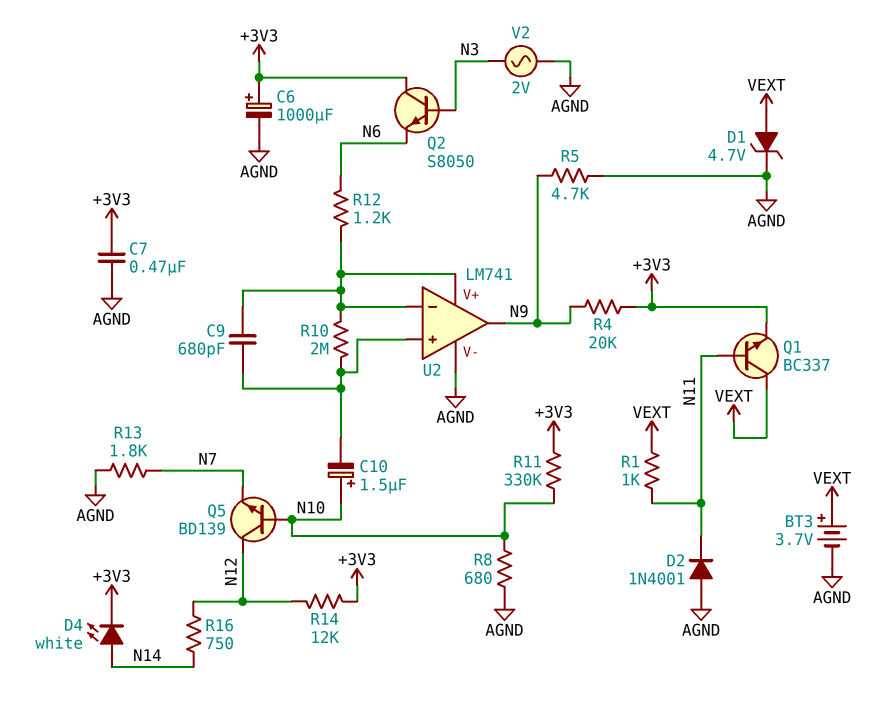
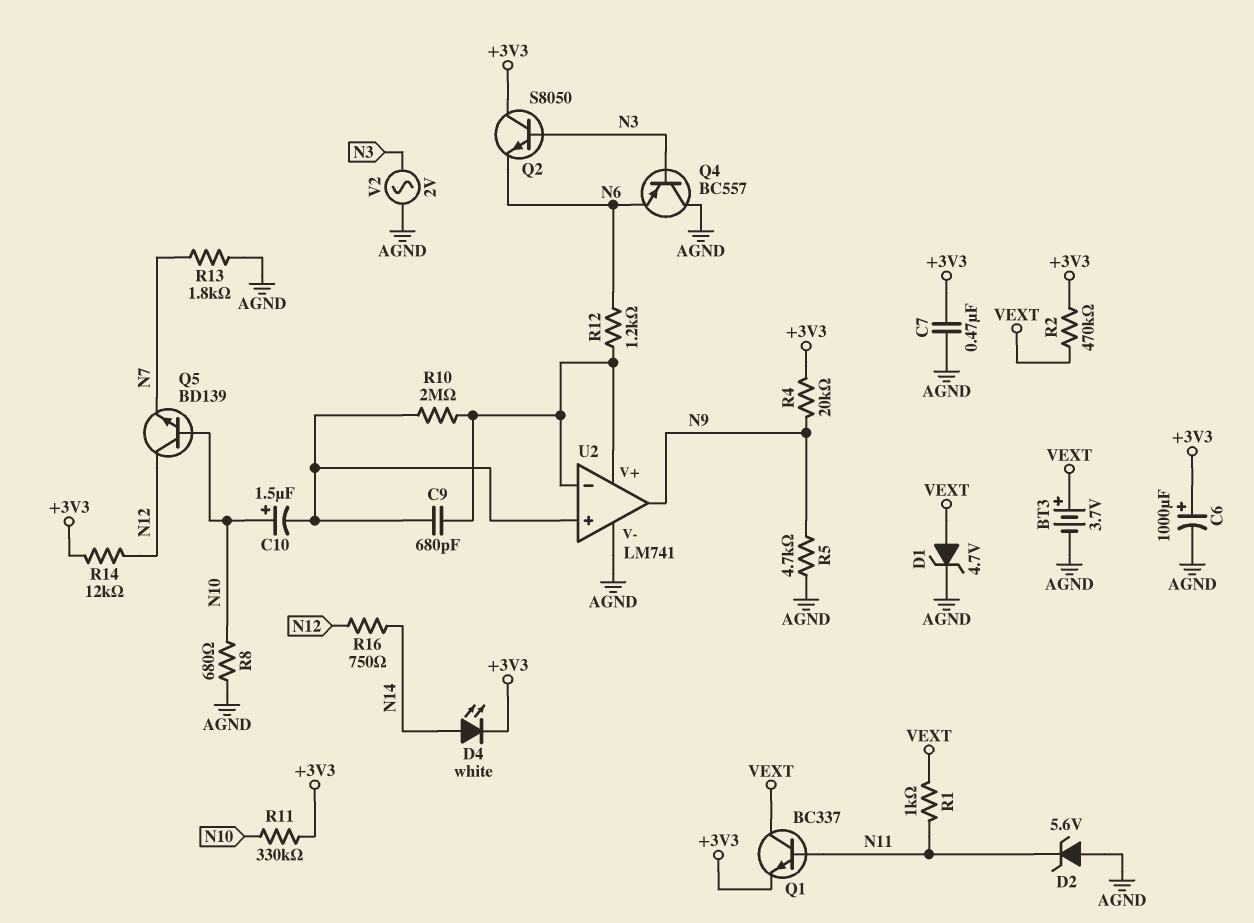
D2: diode 1N4001 (A AGND, K N11) -> zener 5.6V (A AGND, K N11)
Q4: none -> PNP BC557 (B N3, C AGND, E N6)
R2: none -> 470k (+3V3, VEXT)

